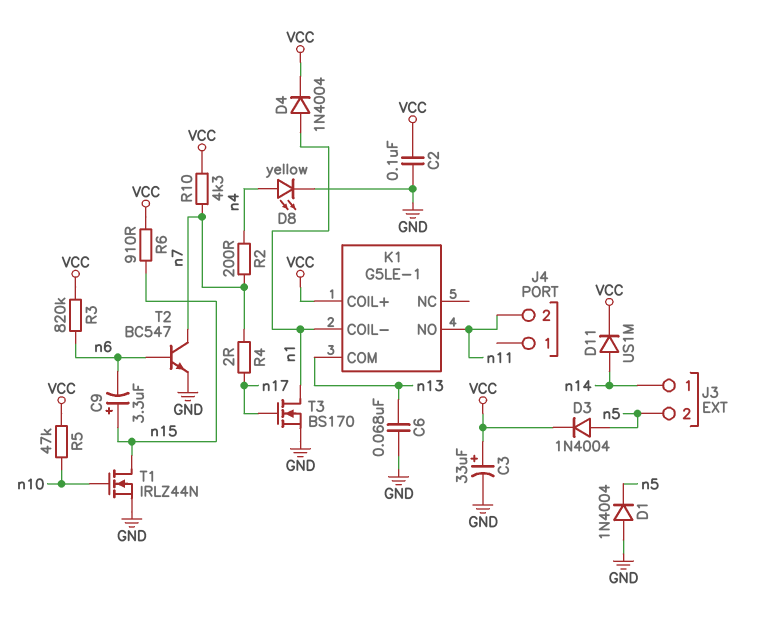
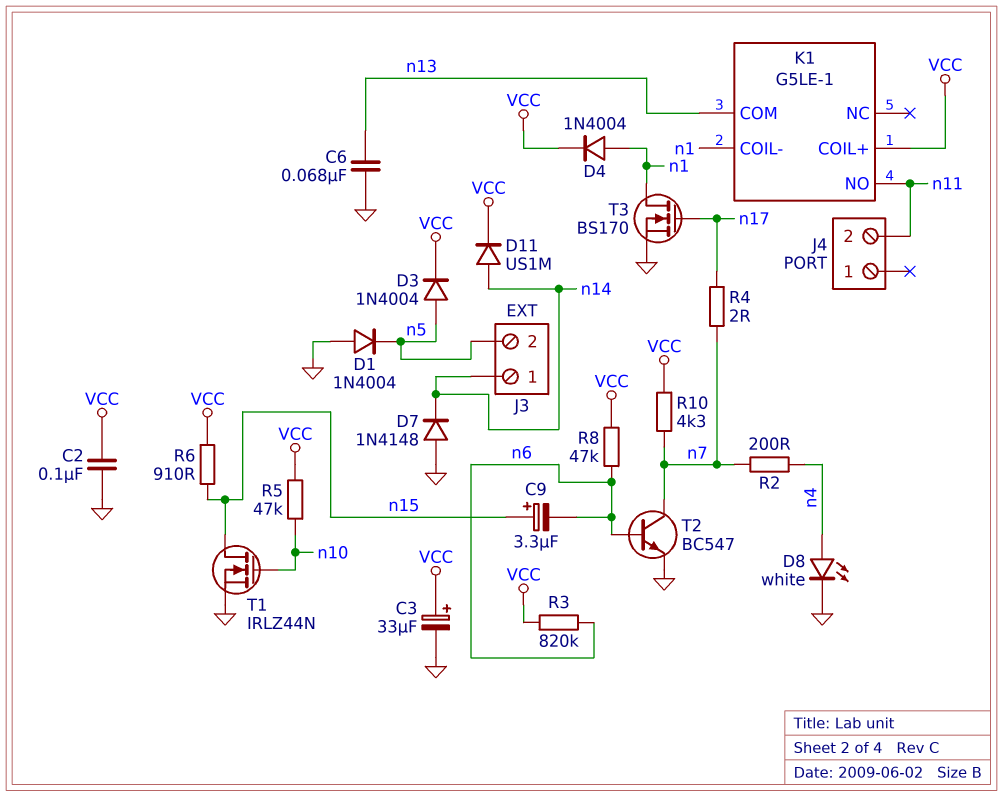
D7: none -> diode 1N4148 (A GND, K n14)
D8: LED yellow (A n4, K GND) -> LED white (A n4, K GND)
R8: none -> 47k (VCC, n6)

